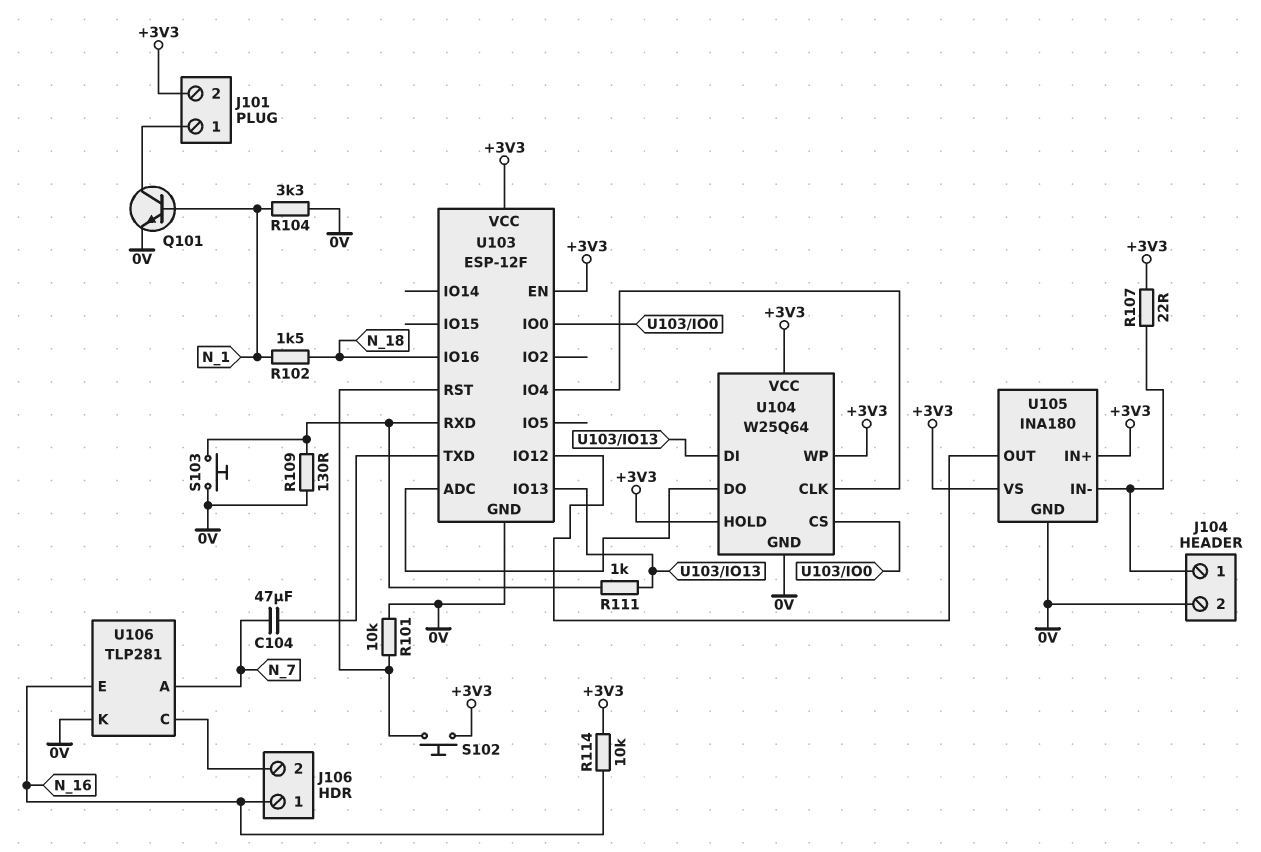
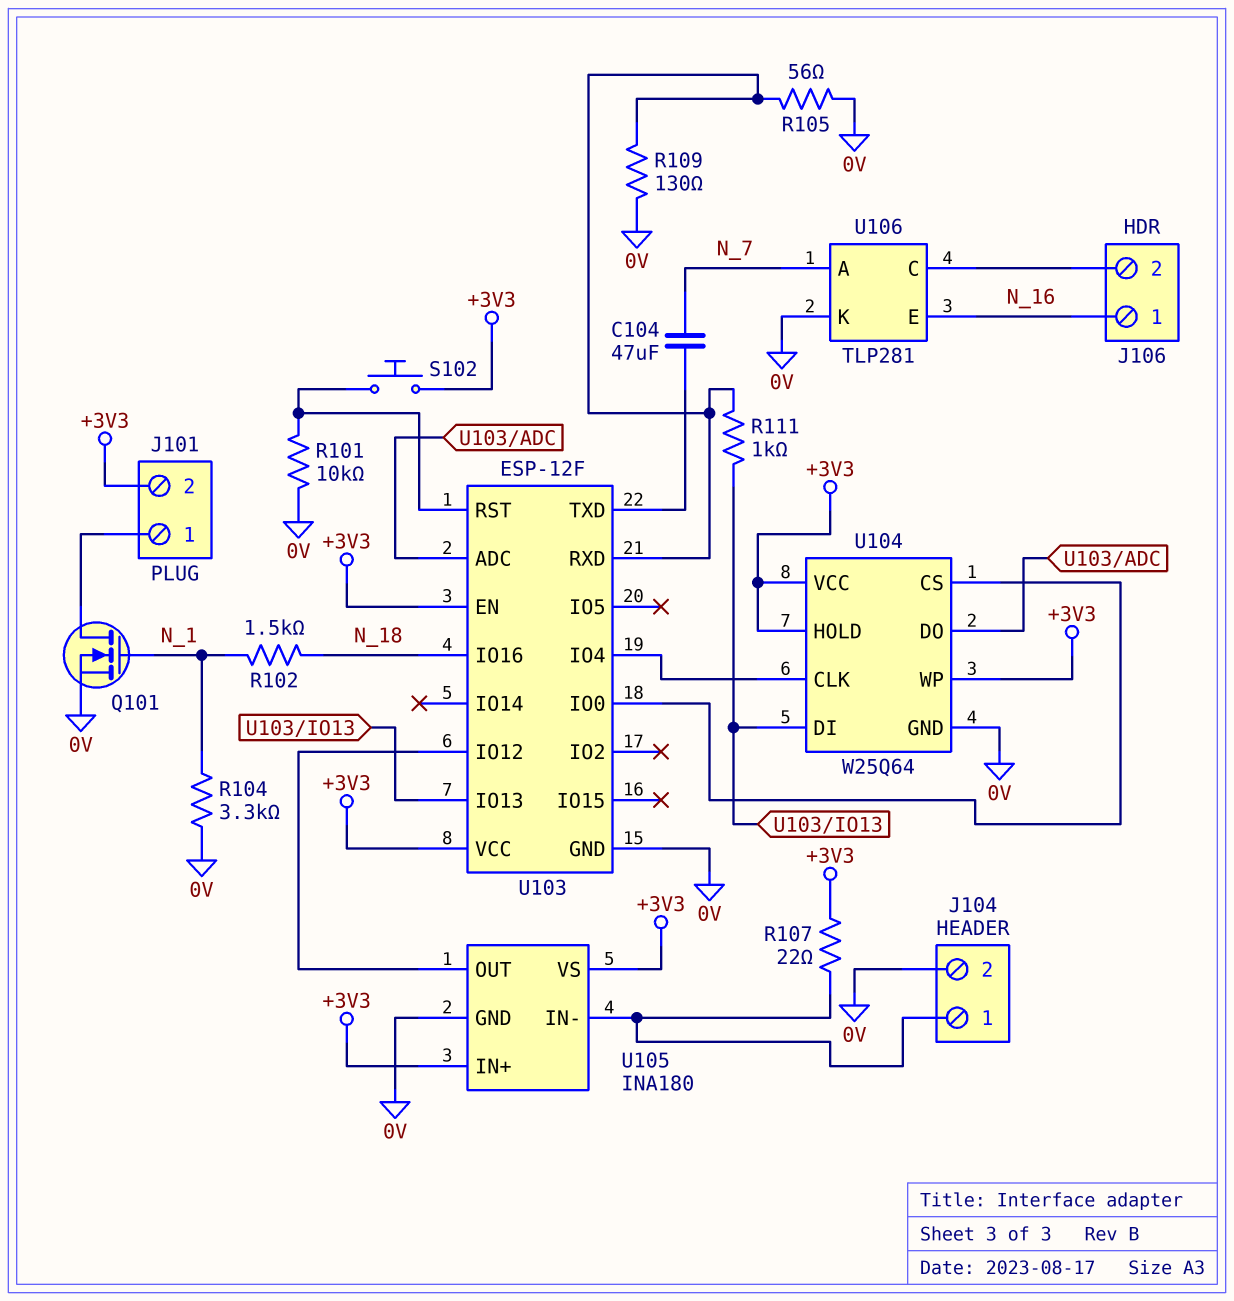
Q101: NPN (B N_1, C J101/1, E 0V) -> NMOS (G N_1, D J101/1, S 0V)
R105: none -> 56 (0V, U103/RXD)
R114: 10k (+3V3, N_16) -> none
S103: button (0V, U103/RXD) -> none

